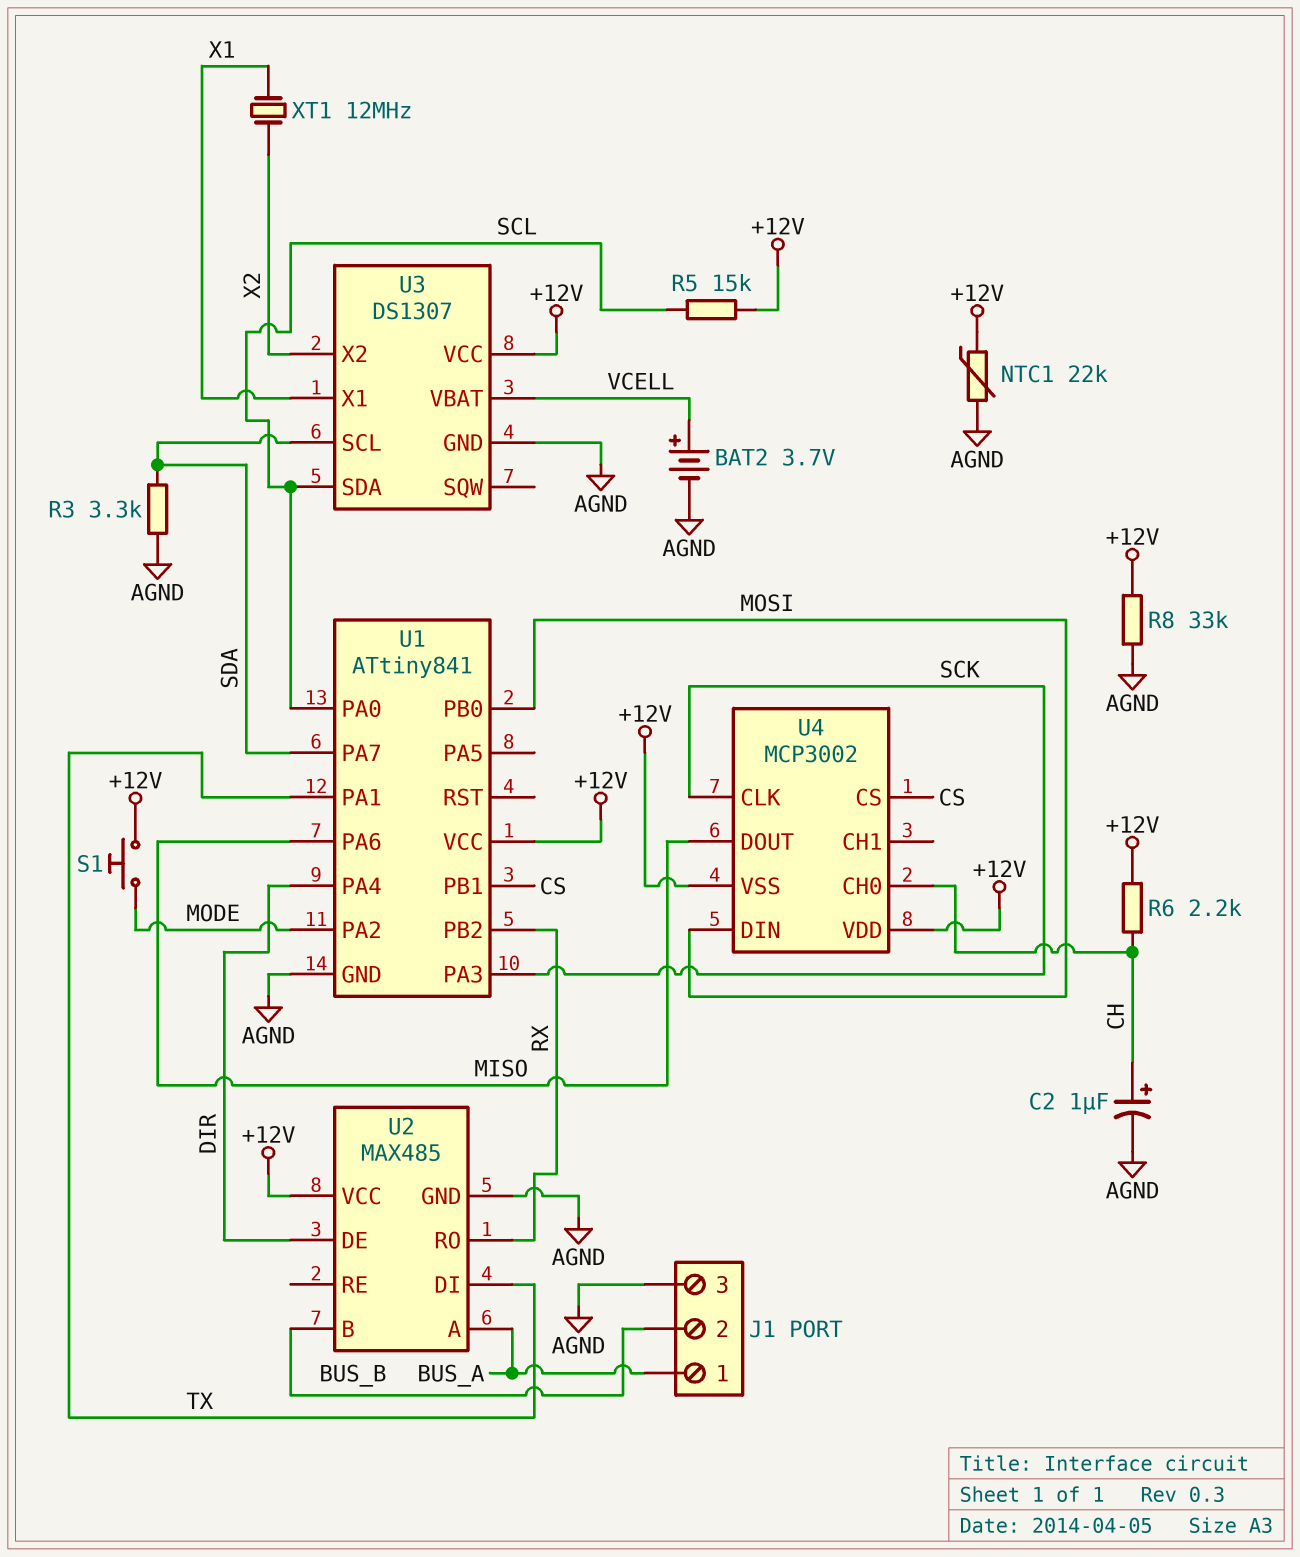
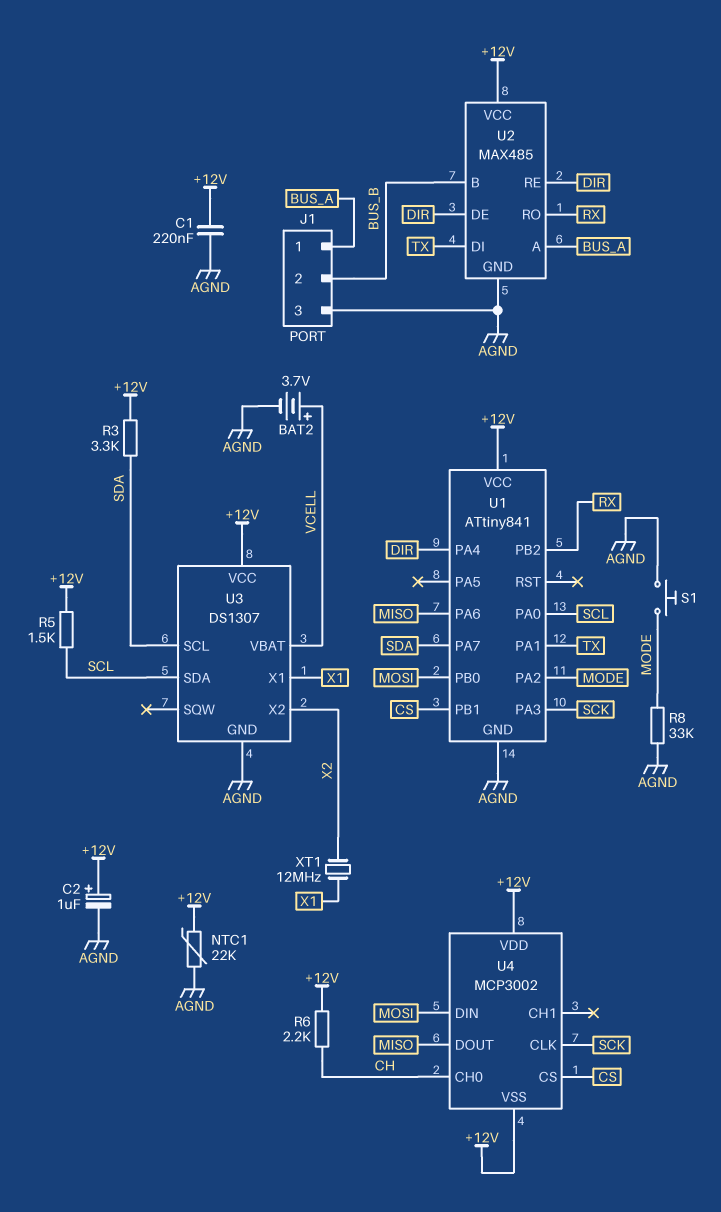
C1: none -> 220nF (+12V, AGND)
C2: 1uF (plus CH, minus AGND) -> 1uF (plus +12V, minus AGND)
R3: 3.3k (AGND, SDA) -> 3.3k (+12V, SDA)
R5: 15k (+12V, SCL) -> 1.5k (+12V, SCL)
R8: 33k (+12V, AGND) -> 33k (AGND, MODE)
S1: button (+12V, MODE) -> button (AGND, MODE)
U2 pin RE: none -> DIR

